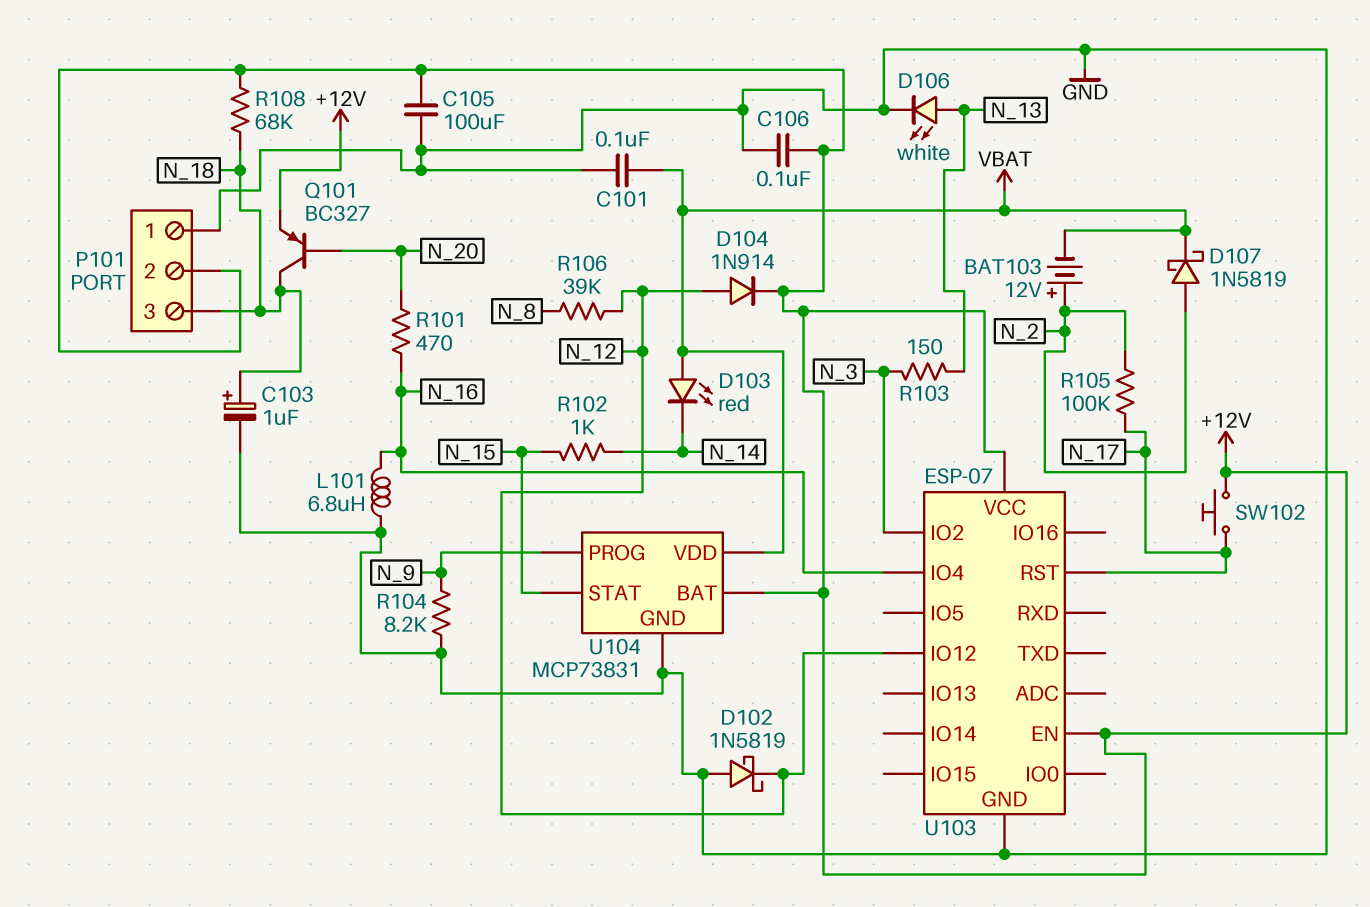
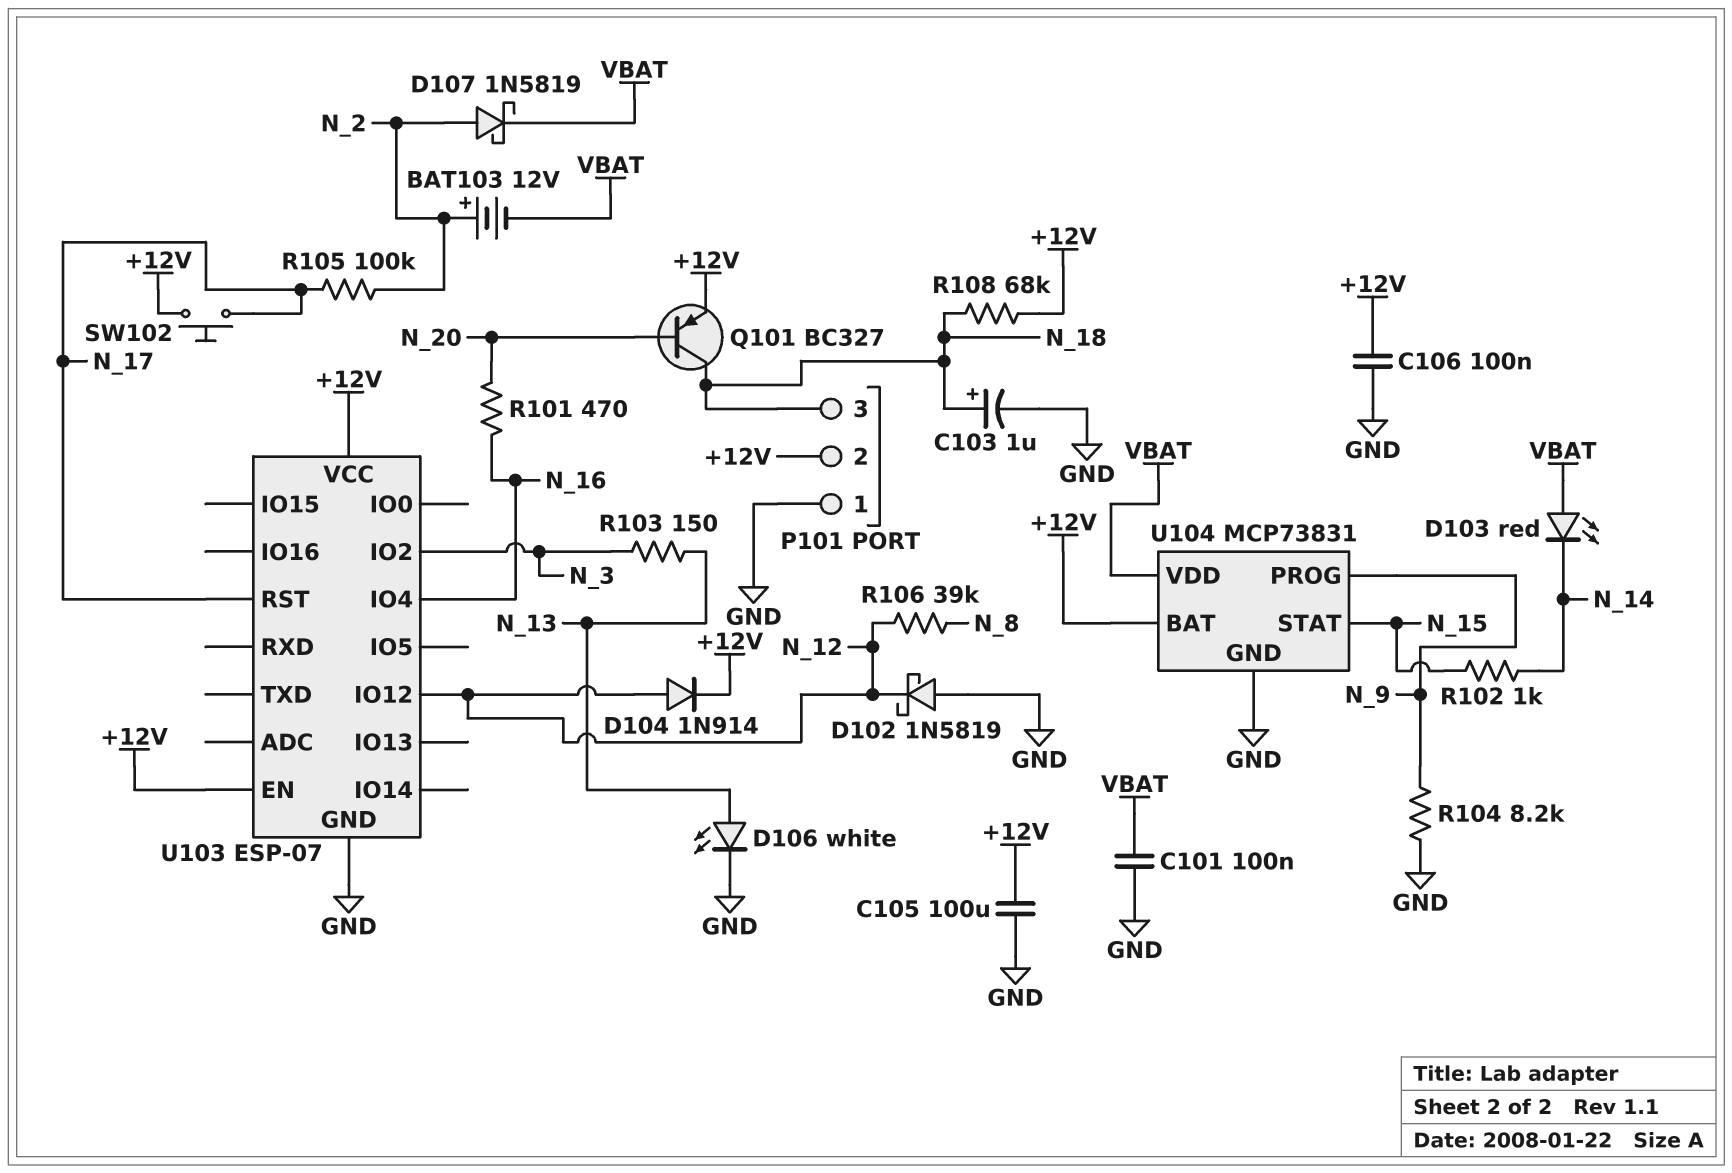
L101: 6.8uH (GND, N_16) -> none

